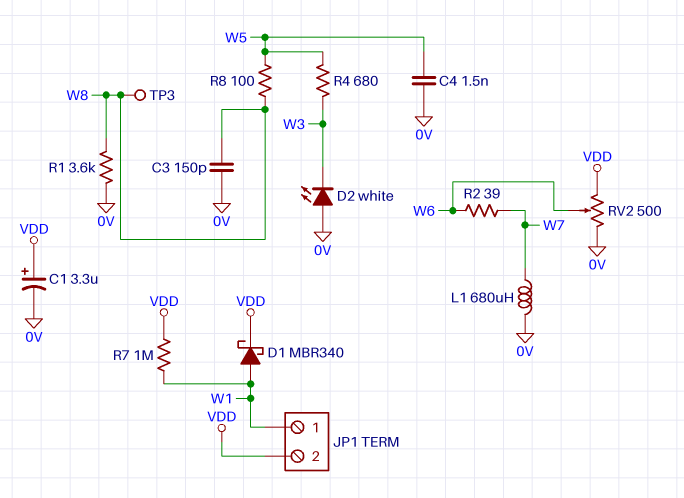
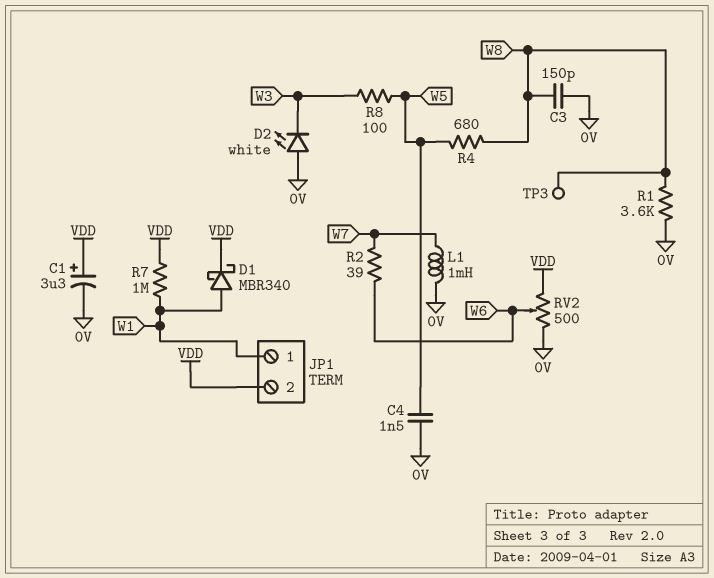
L1: 680uH (0V, W7) -> 1mH (0V, W7)
R4: 680 (W3, W5) -> 680 (W5, W8)
R8: 100 (W5, W8) -> 100 (W3, W5)

